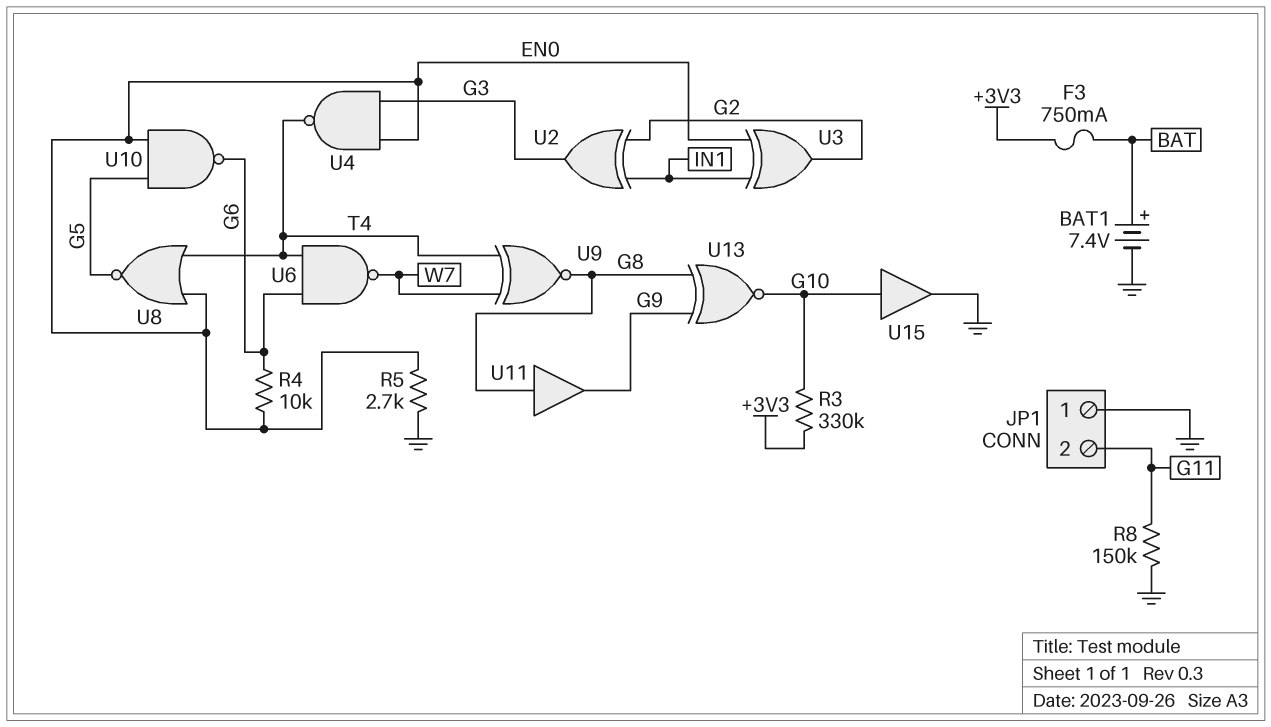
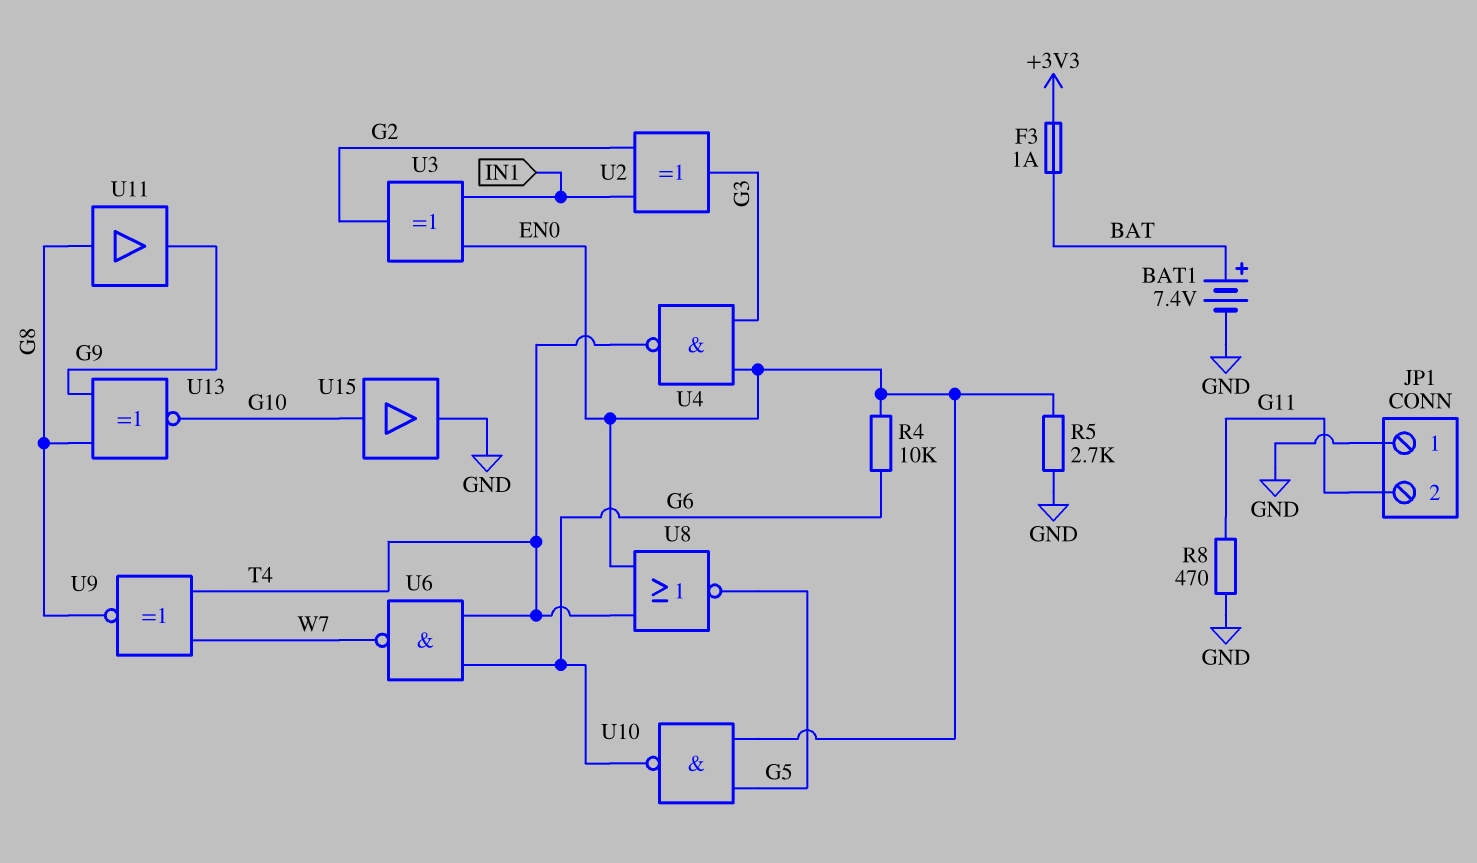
F3: 750mA (+3V3, BAT) -> 1A (+3V3, BAT)
R3: 330k (+3V3, G10) -> none
R8: 150k (G11, GND) -> 470 (G11, GND)

